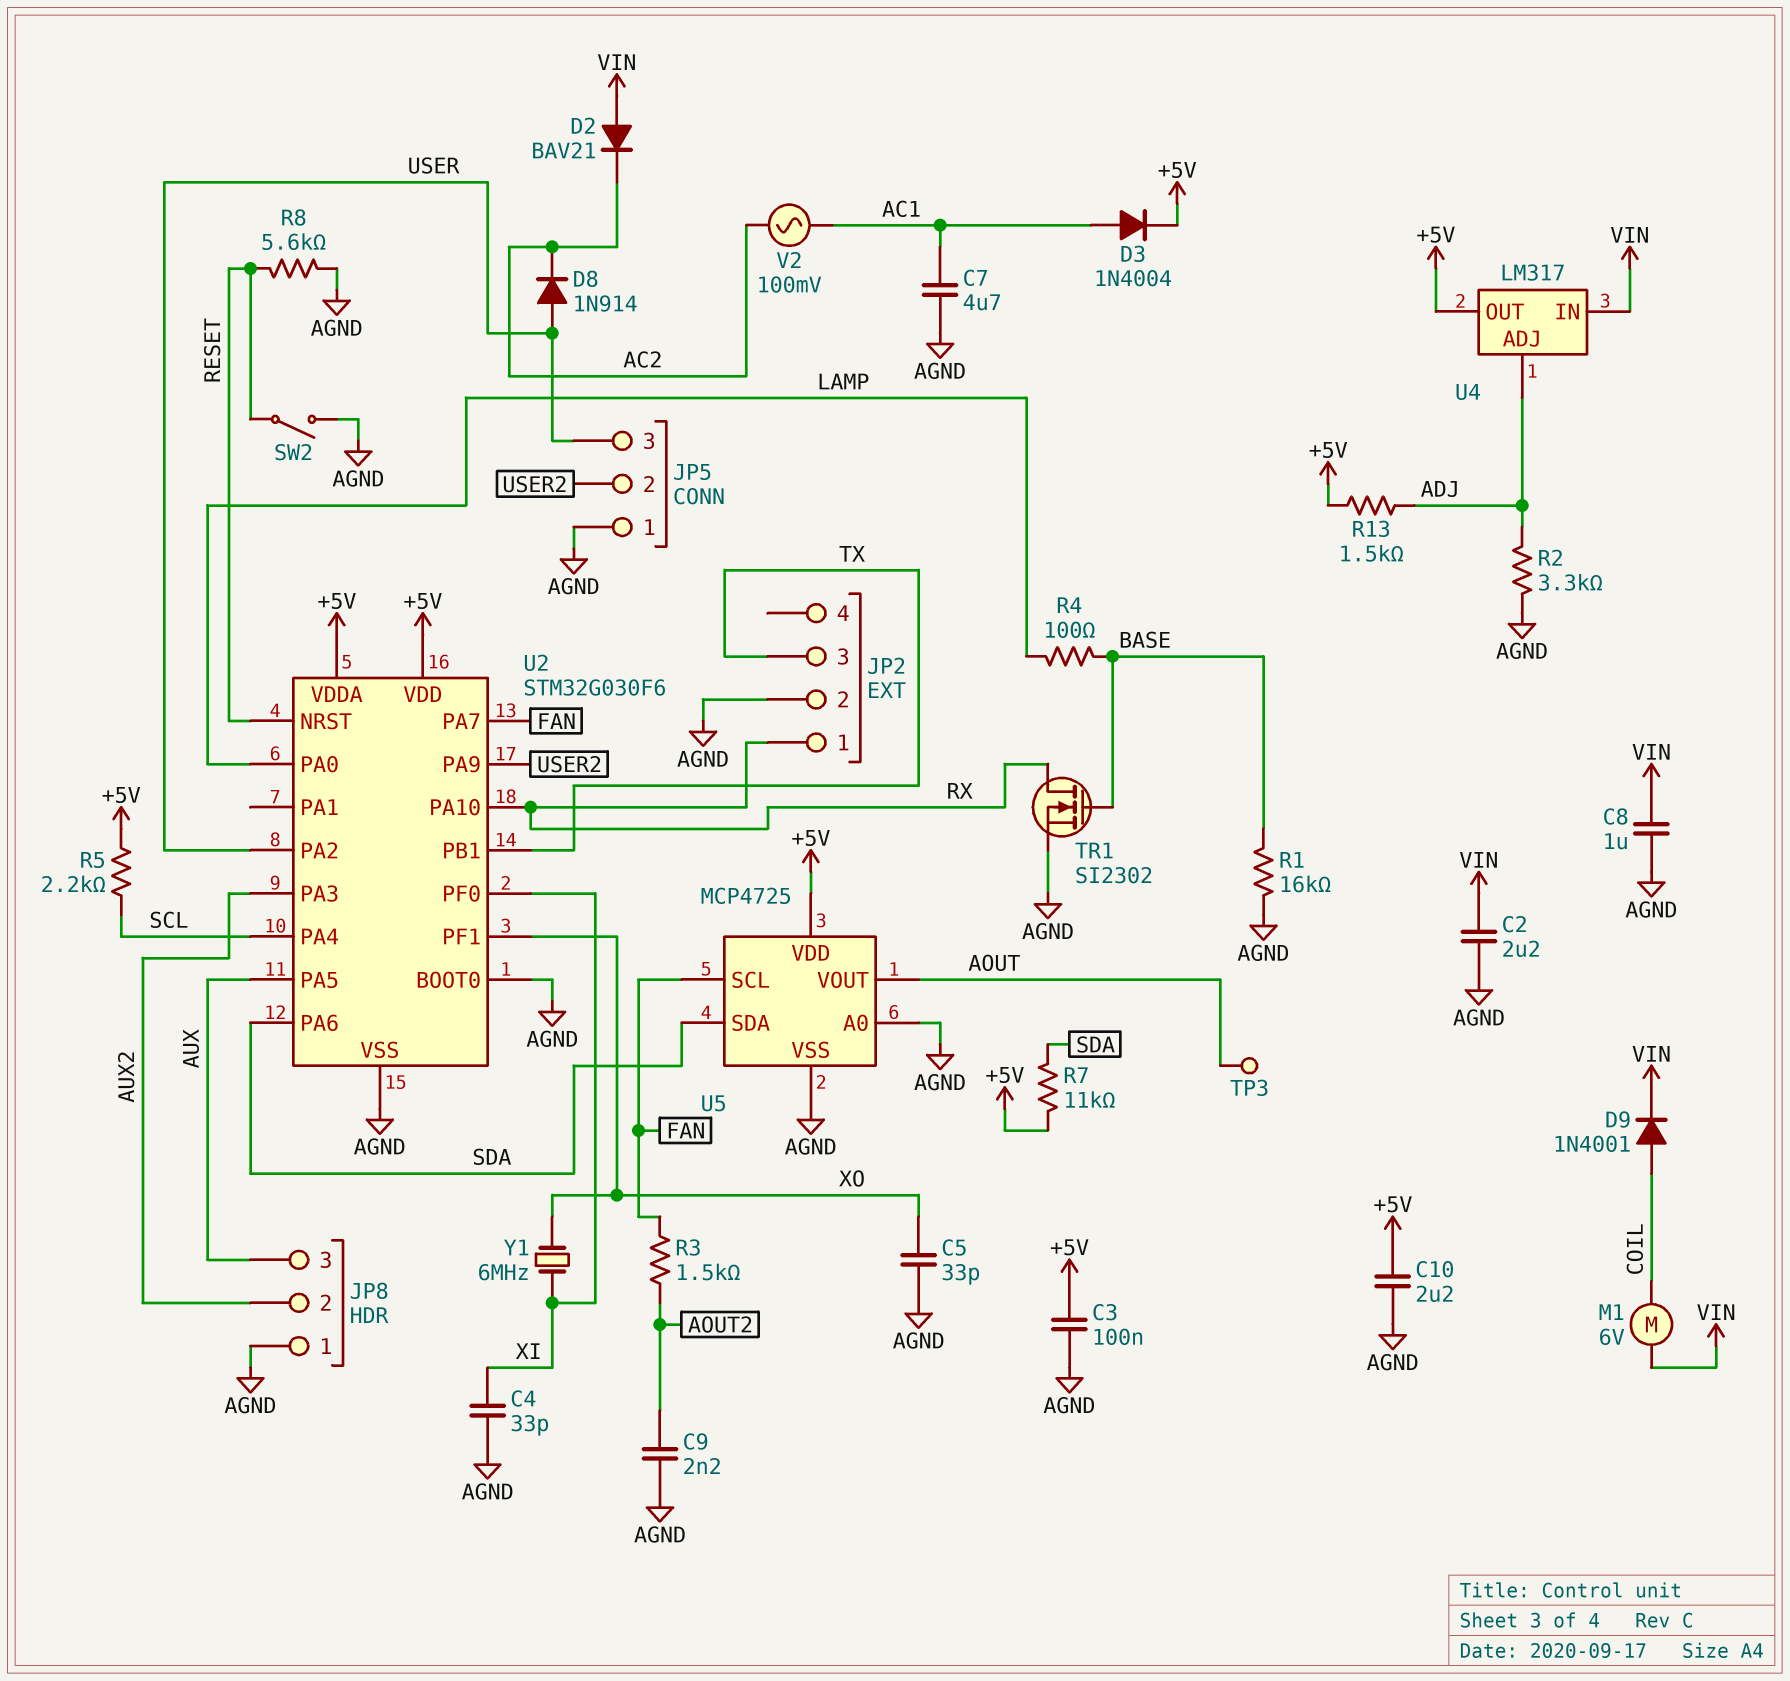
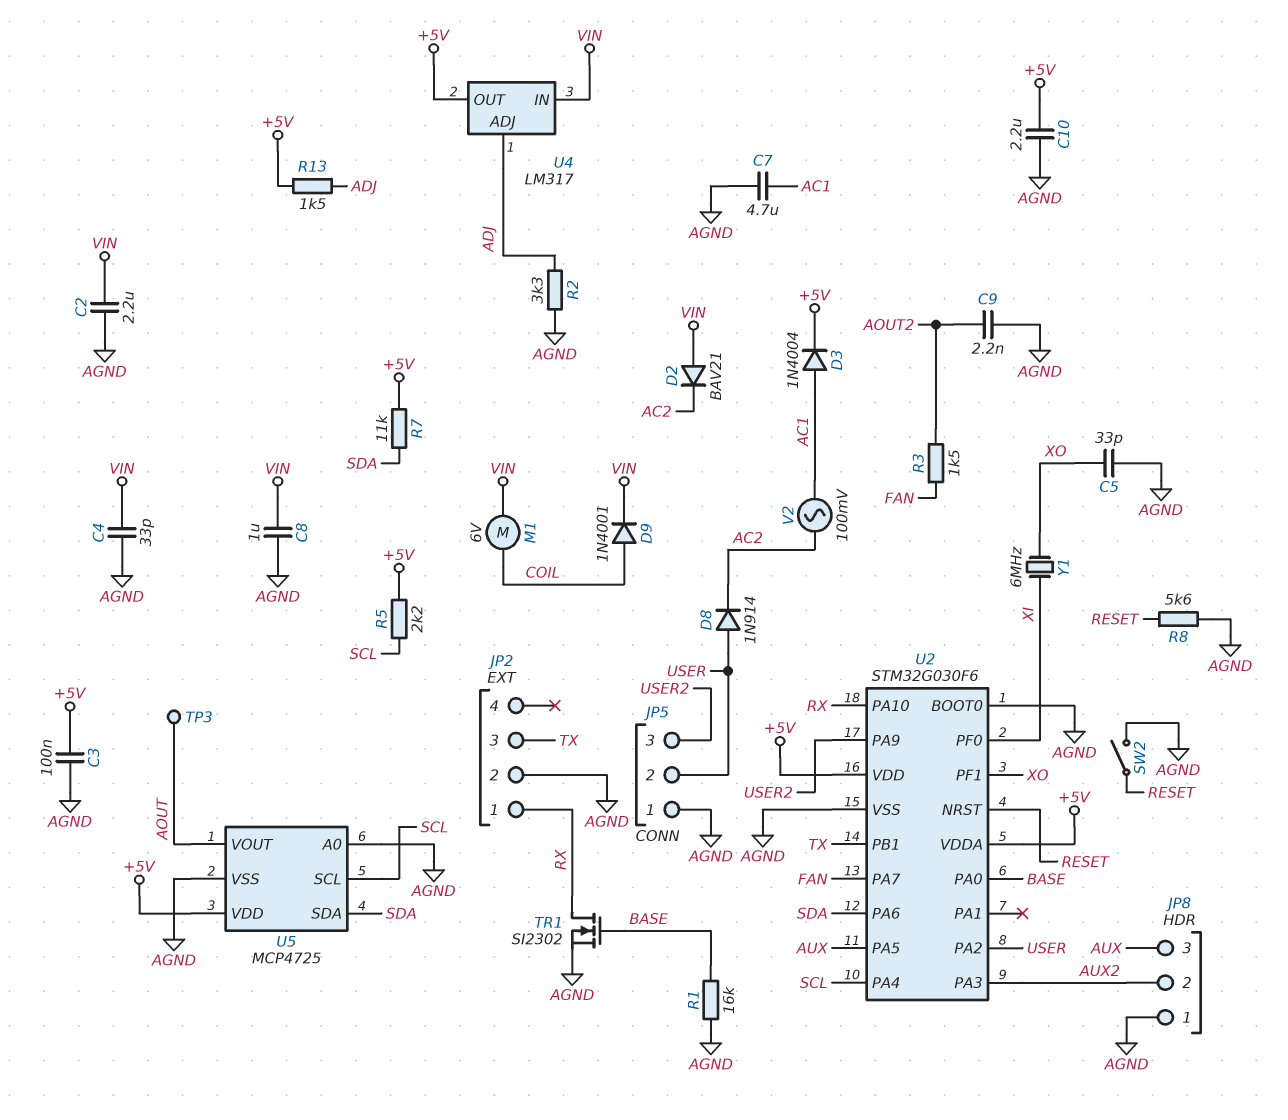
C4: 33pF (AGND, XI) -> 33pF (AGND, VIN)
JP5 pin 2: USER2 -> USER
JP5 pin 3: USER -> USER2
R4: 100 (BASE, LAMP) -> none
U2 pin PA0: LAMP -> BASE
U5 pin SCL: FAN -> SCL

